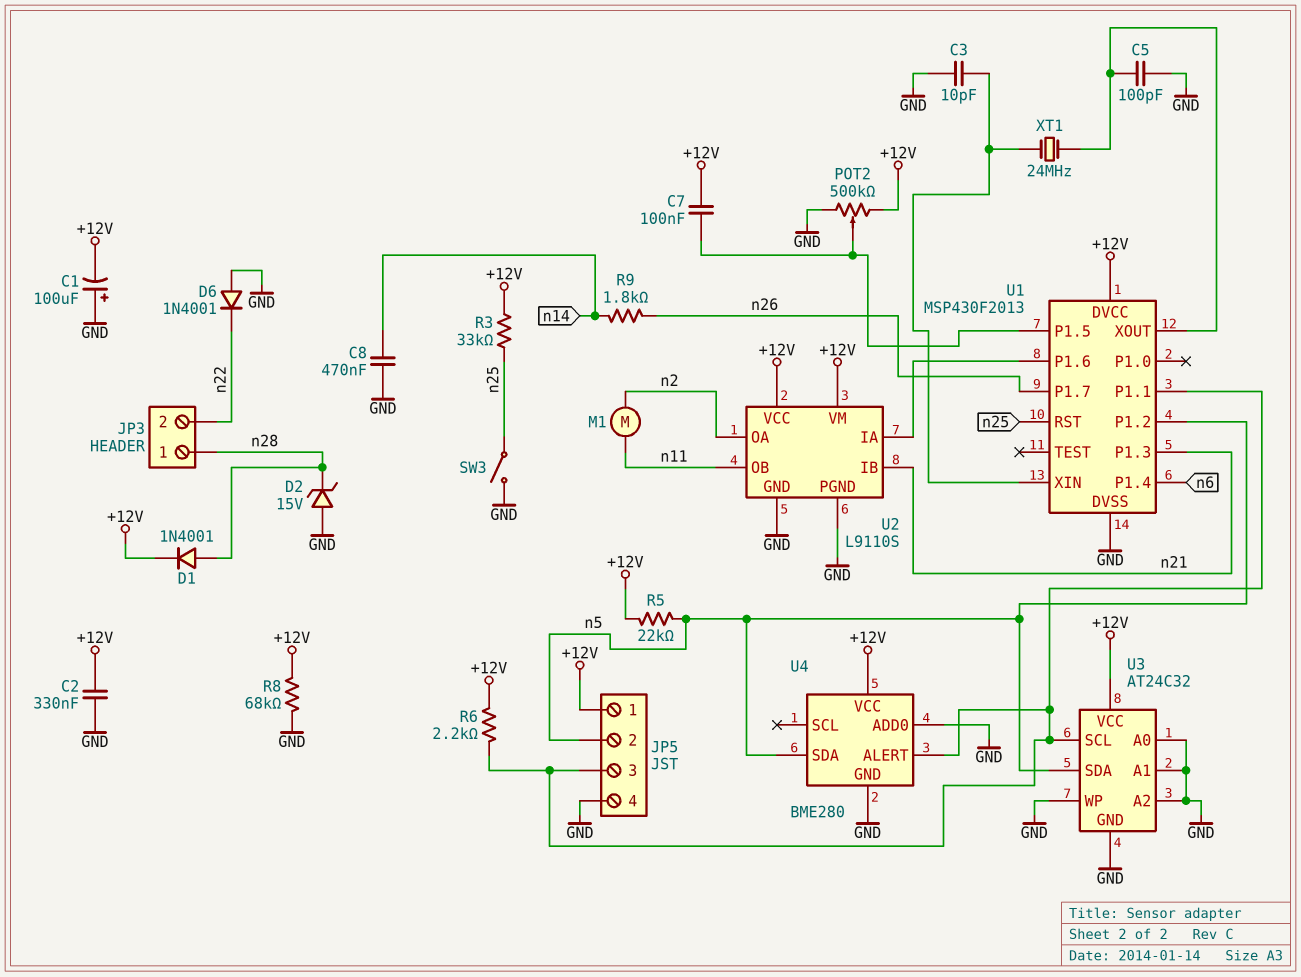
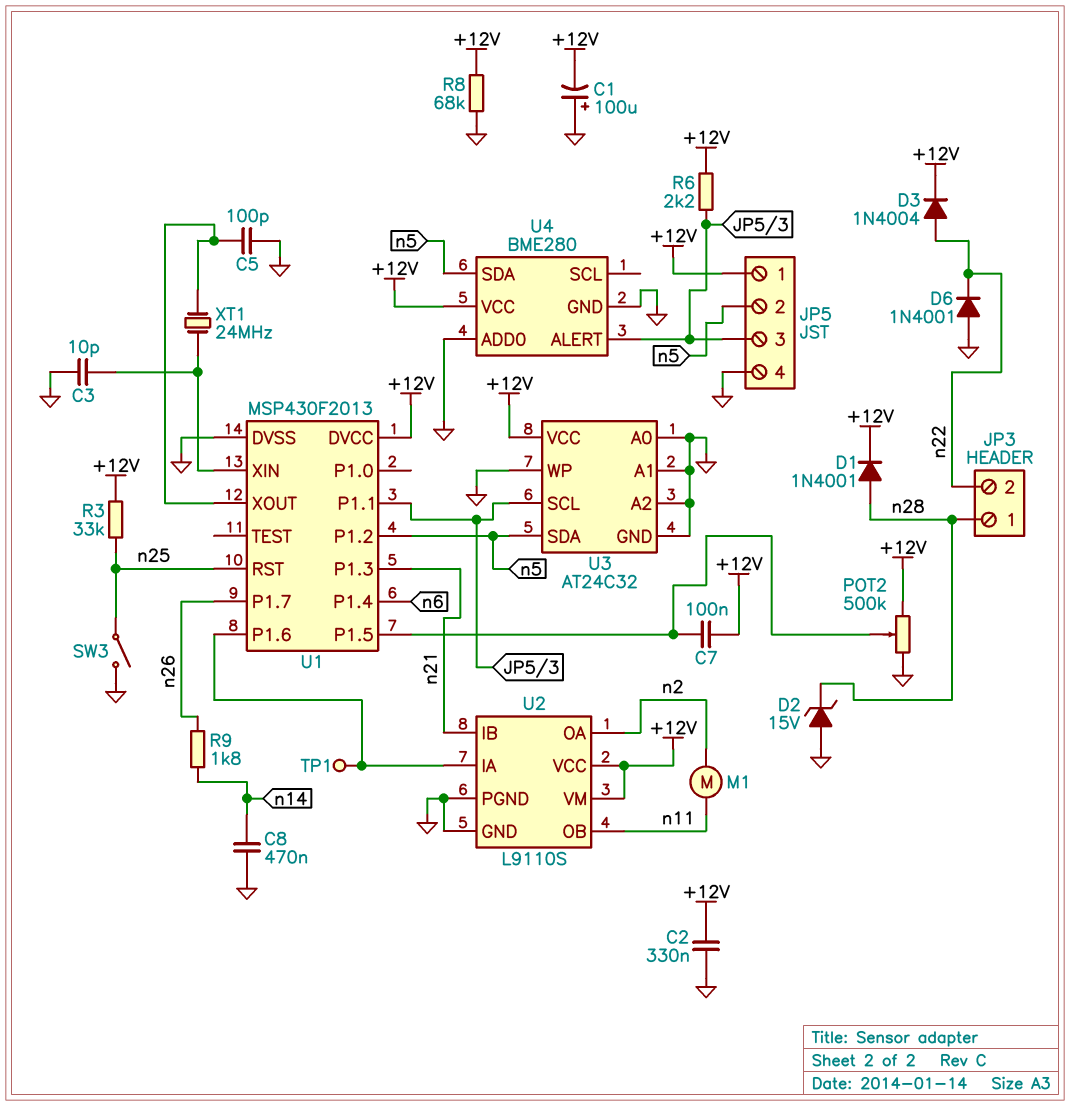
D3: none -> diode 1N4004 (A n22, K +12V)
R5: 22k (+12V, n5) -> none
TP1: none -> test point (U1/P1.6)

